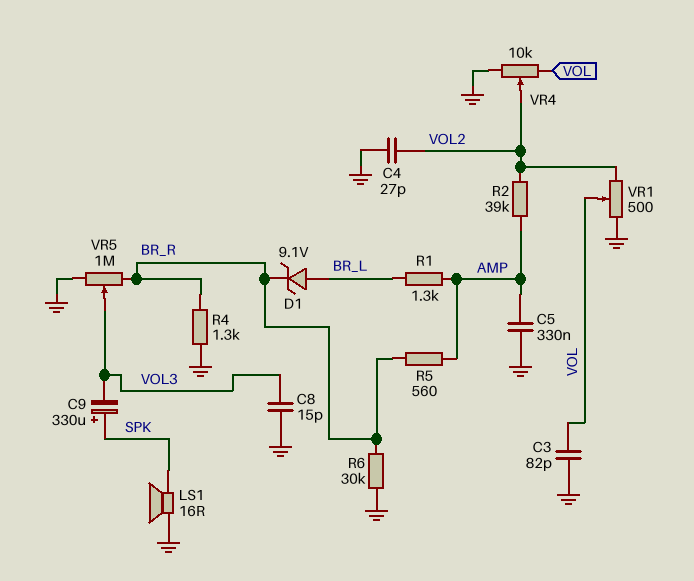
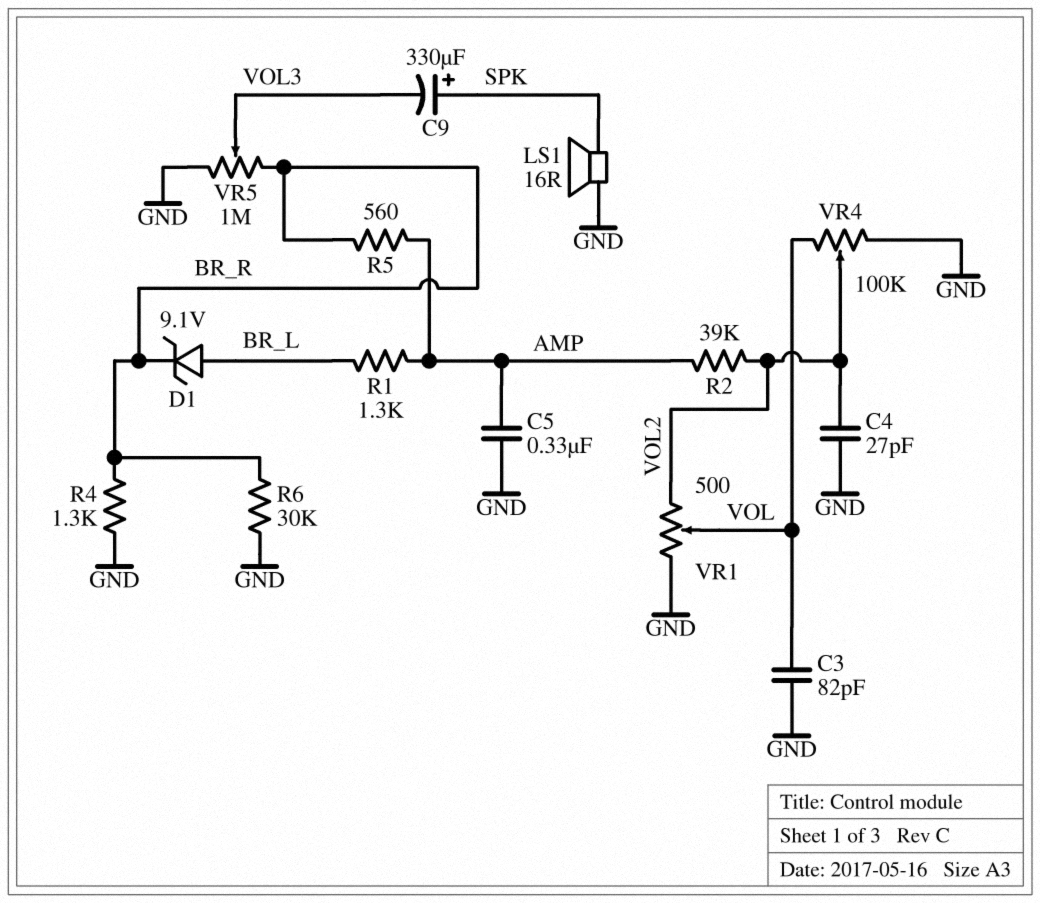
C8: 15pF (GND, VOL3) -> none
VR4: 10k (GND, VOL, wiper VOL2) -> 100k (GND, VOL, wiper VOL2)

